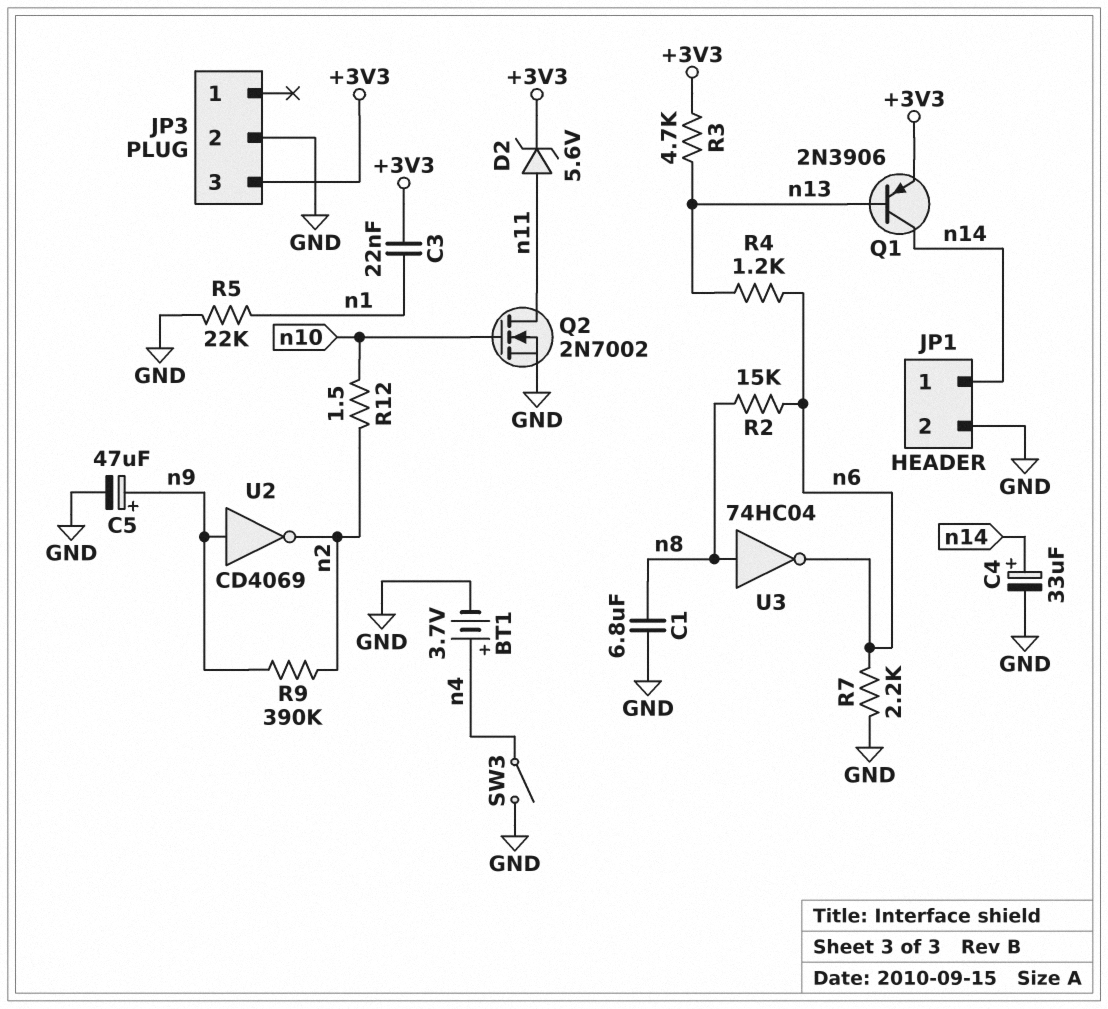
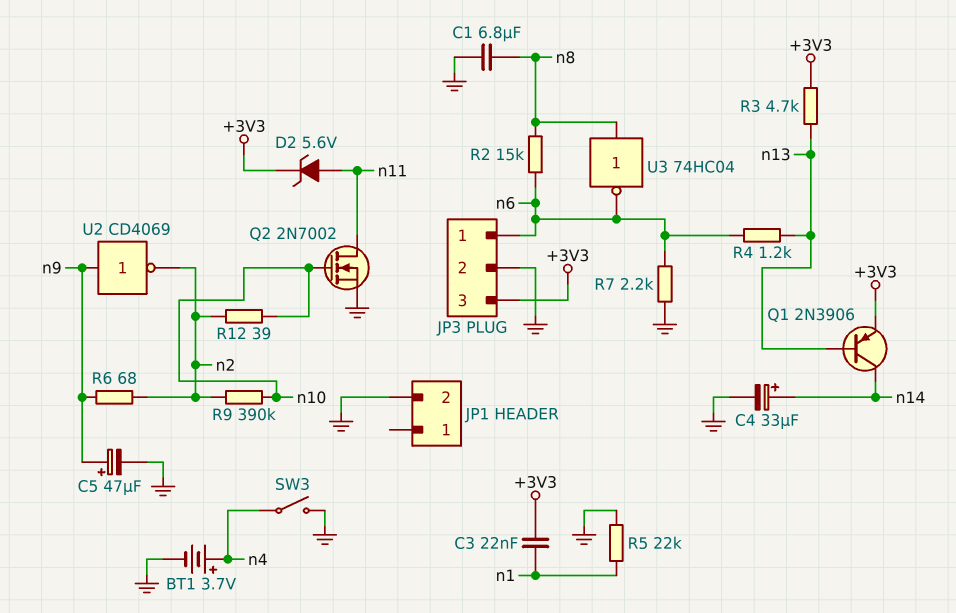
JP1 pin 1: n14 -> none
JP3 pin 1: none -> n6
R6: none -> 68 (n2, n9)
R9: 390k (n2, n9) -> 390k (n2, n10)
R12: 1.5 (n2, n10) -> 39 (n2, n10)

